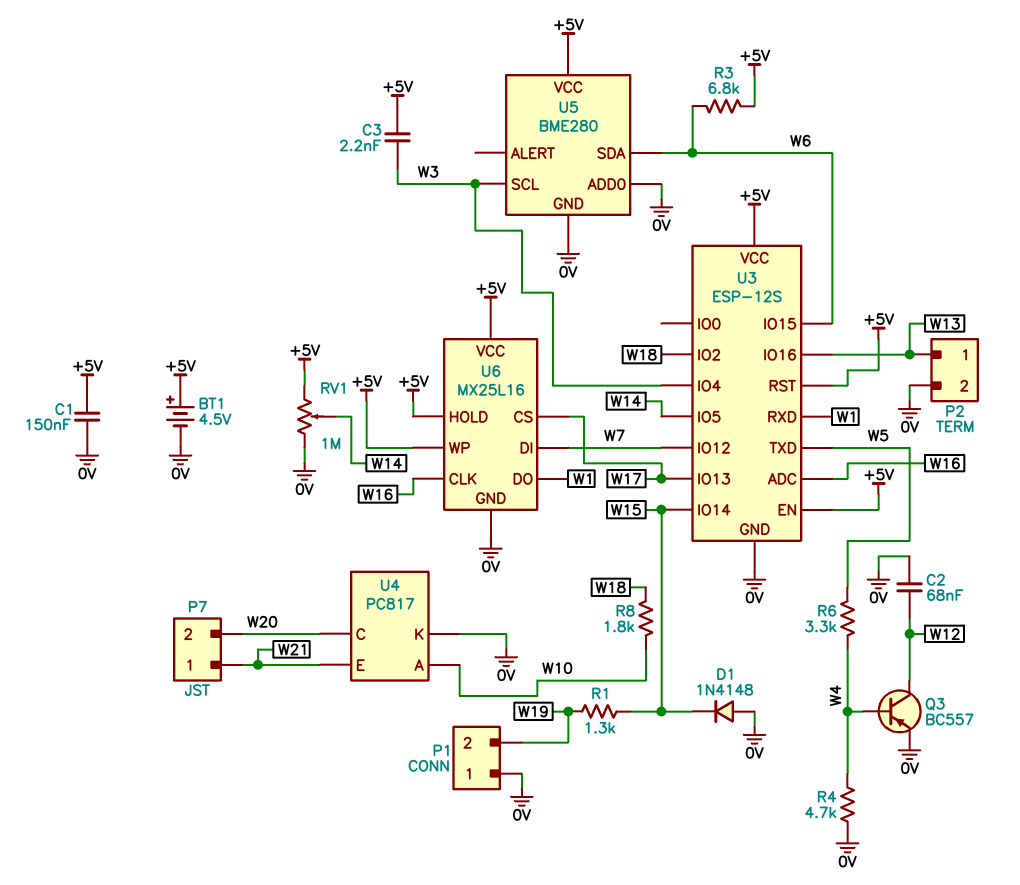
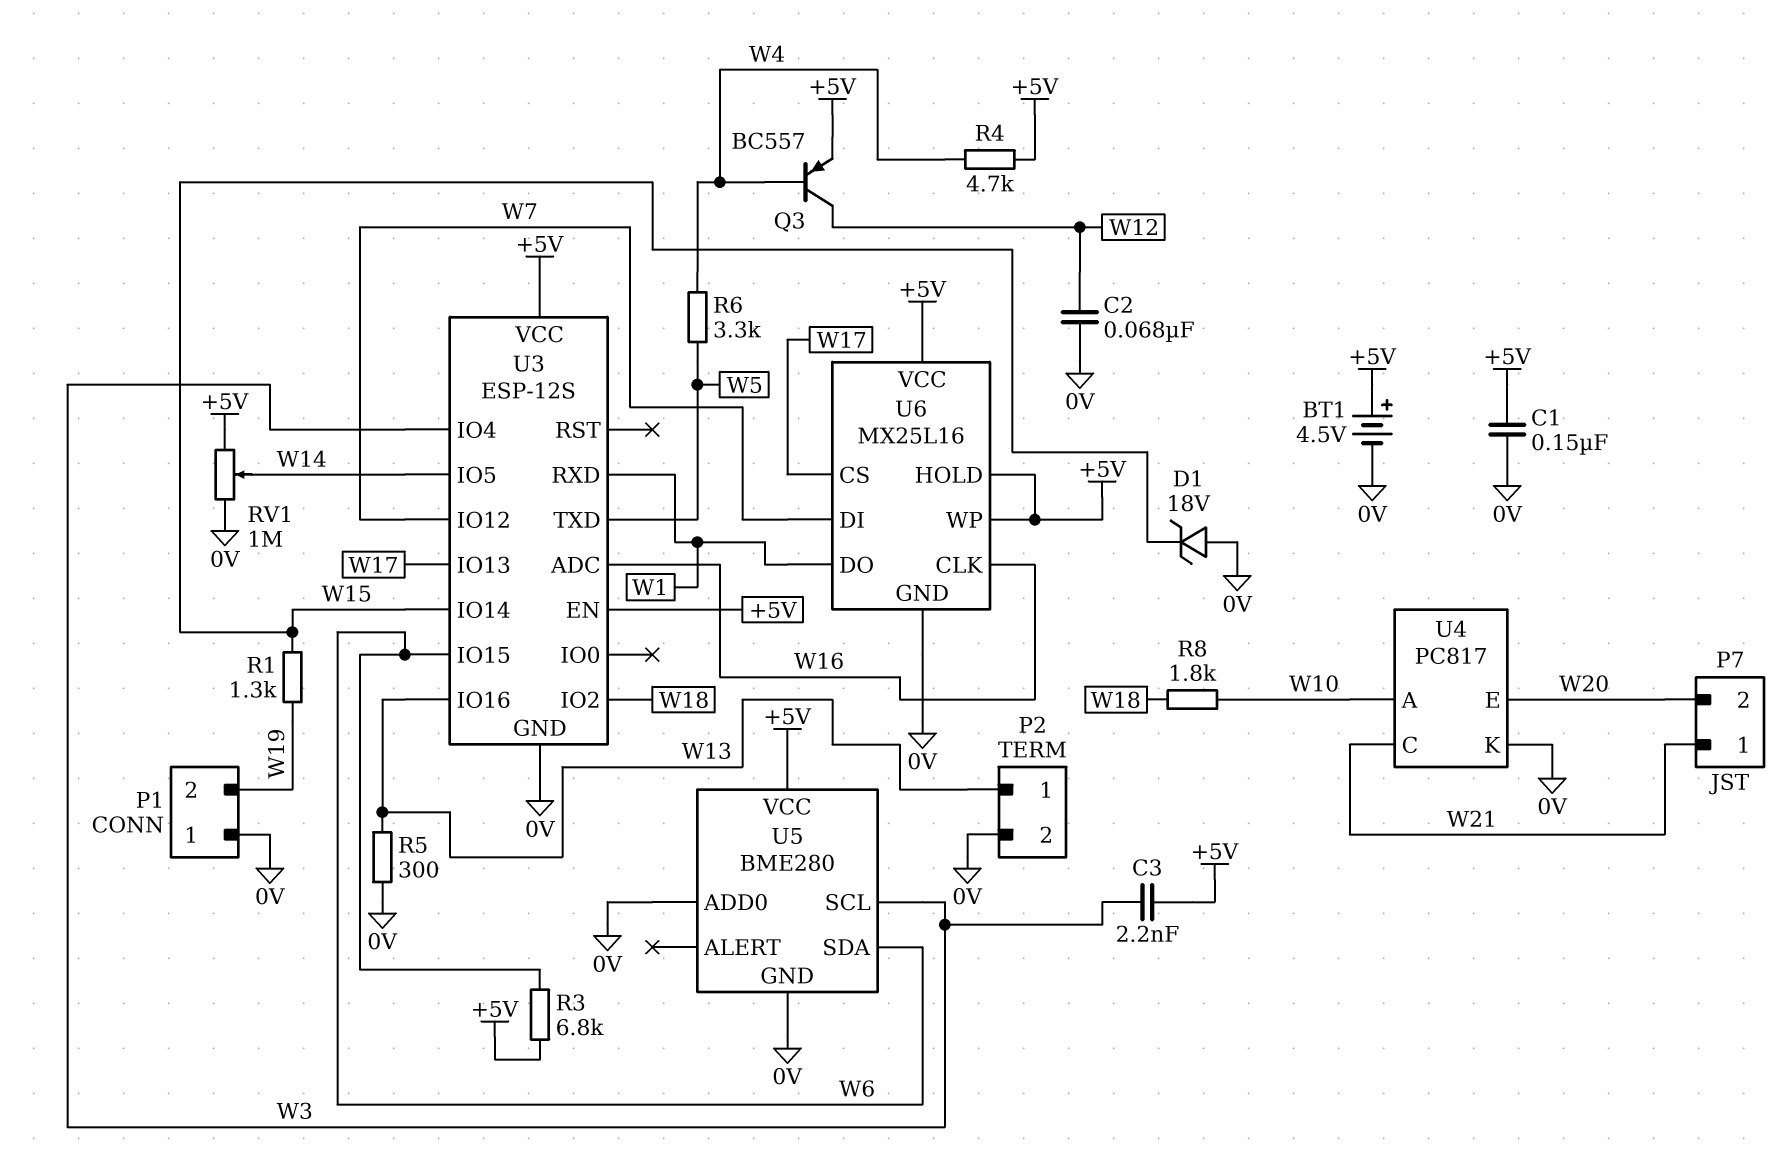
D1: diode 1N4148 (A 0V, K W15) -> zener 18V (A 0V, K W15)
Q3: PNP BC557 (B W4, C W12, E 0V) -> PNP BC557 (B W4, C W12, E +5V)
R4: 4.7k (0V, W4) -> 4.7k (+5V, W4)
R5: none -> 300 (0V, W13)
U3 pin RST: +5V -> none
U4 pin C: W20 -> W21
U4 pin E: W21 -> W20

